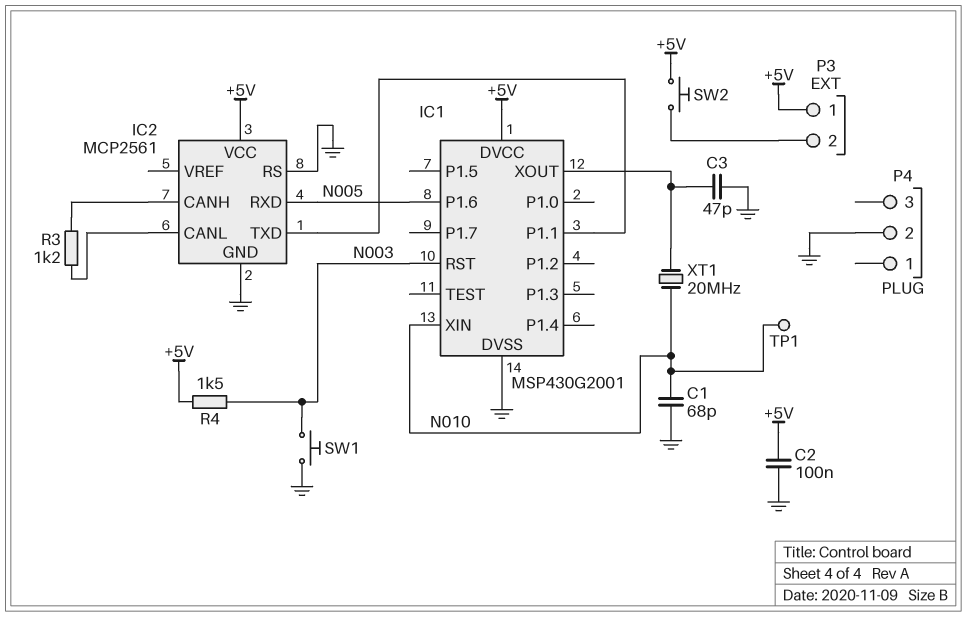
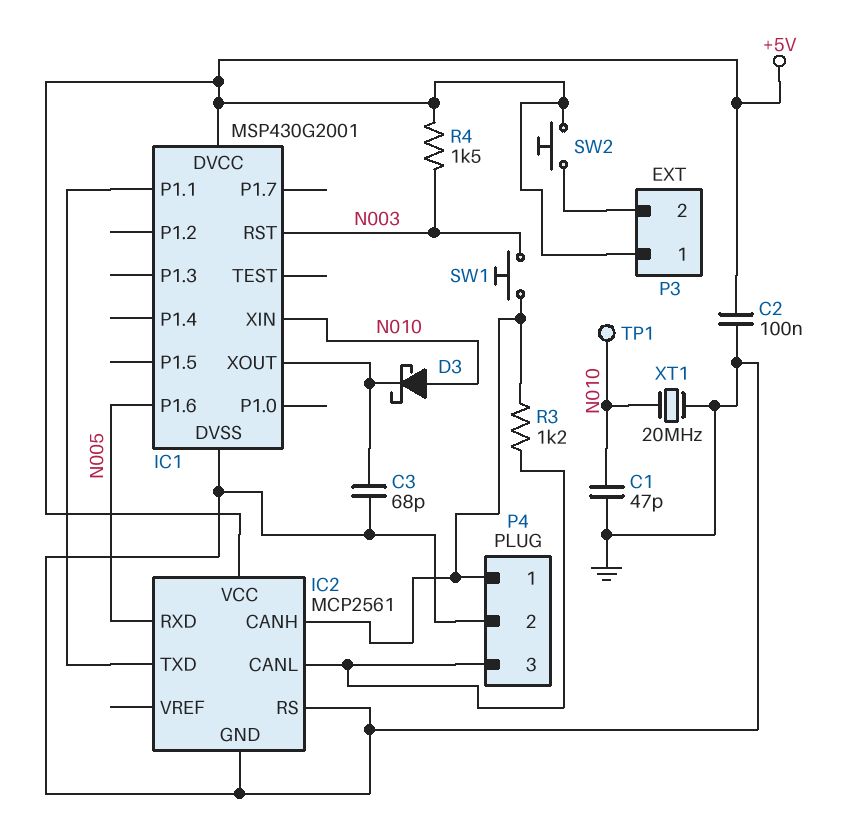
C1: 68pF (GND, N010) -> 47pF (GND, N010)
C3: 47pF (GND, IC1/XOUT) -> 68pF (GND, IC1/XOUT)
D3: none -> schottky (A N010, K IC1/XOUT)
P4 pin 1: none -> IC2/CANH
P4 pin 3: none -> IC2/CANL
SW1: button (GND, N003) -> button (IC2/CANH, N003)
XT1: 20MHz (IC1/XOUT, N010) -> 20MHz (GND, N010)

